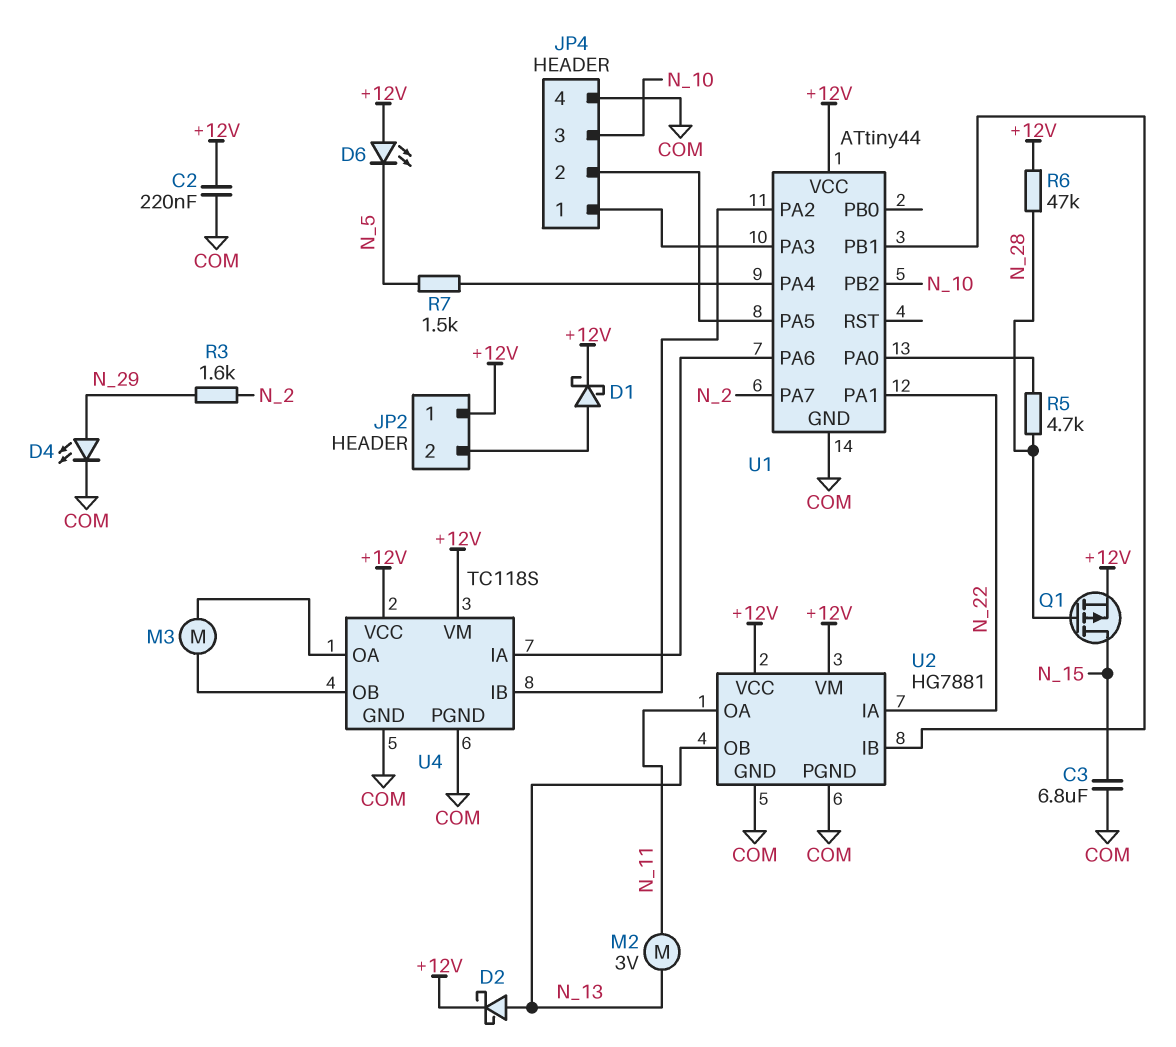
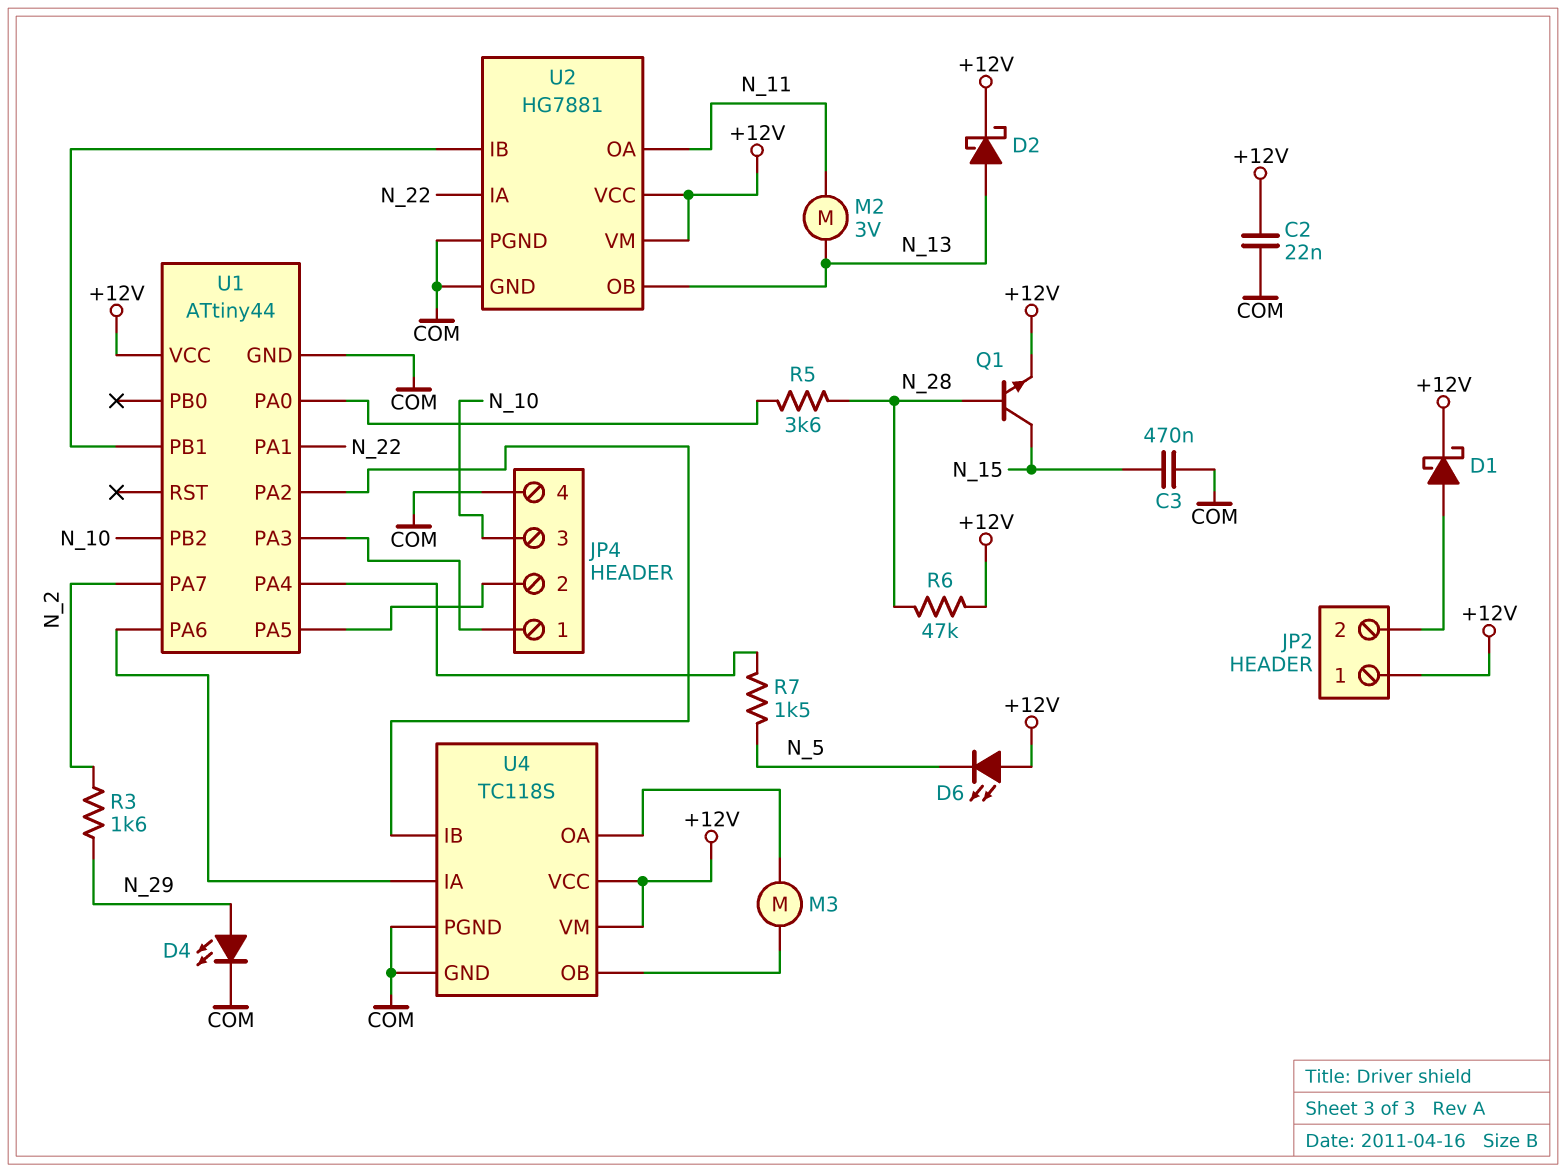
C2: 220nF (+12V, COM) -> 22nF (+12V, COM)
C3: 6.8uF (COM, N_15) -> 470nF (COM, N_15)
Q1: PMOS (G N_28, D N_15, S +12V) -> NPN (B N_28, C N_15, E +12V)
R5: 4.7k (N_28, U1/PA0) -> 3.6k (N_28, U1/PA0)

